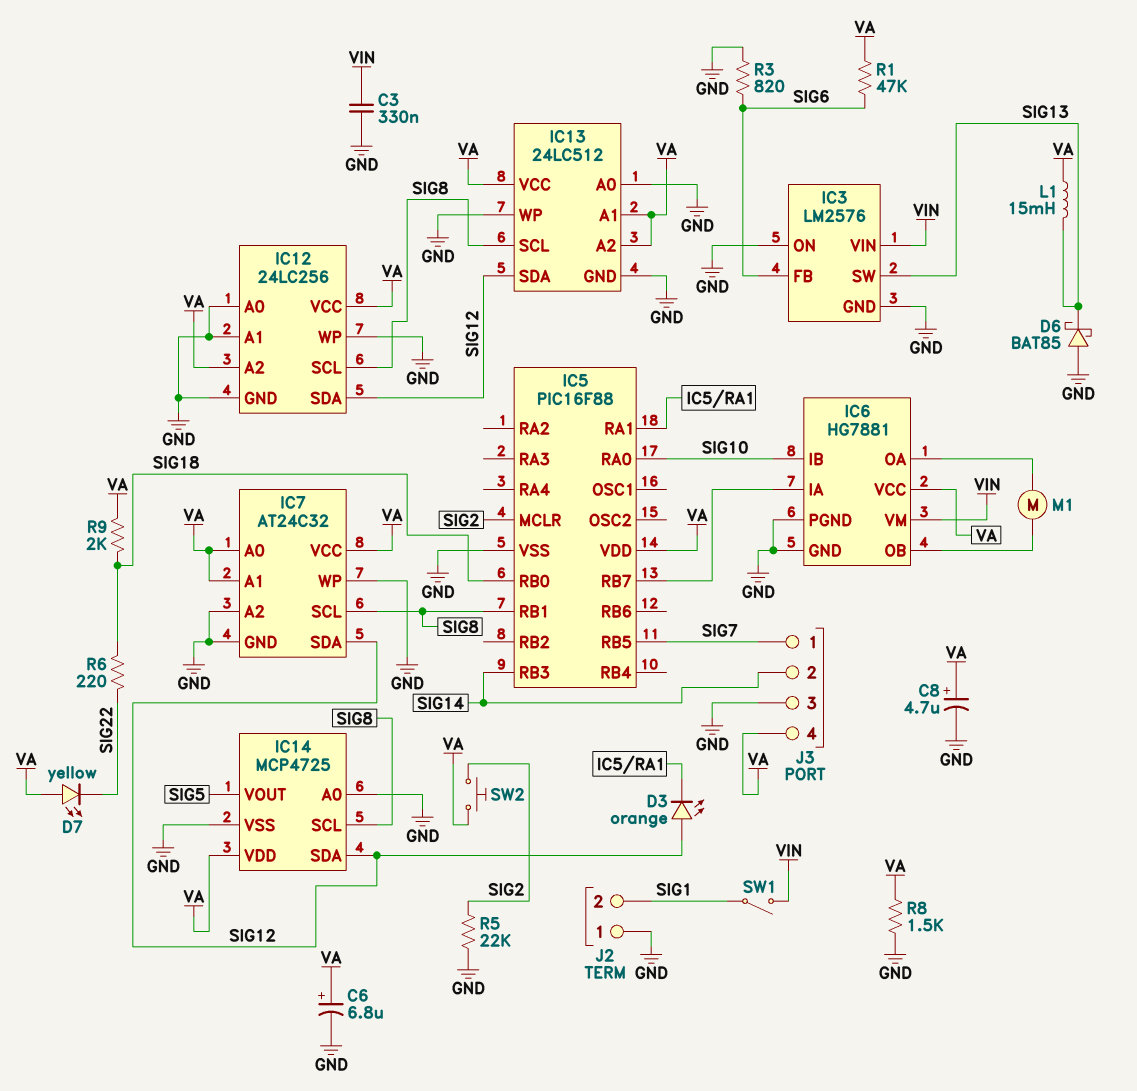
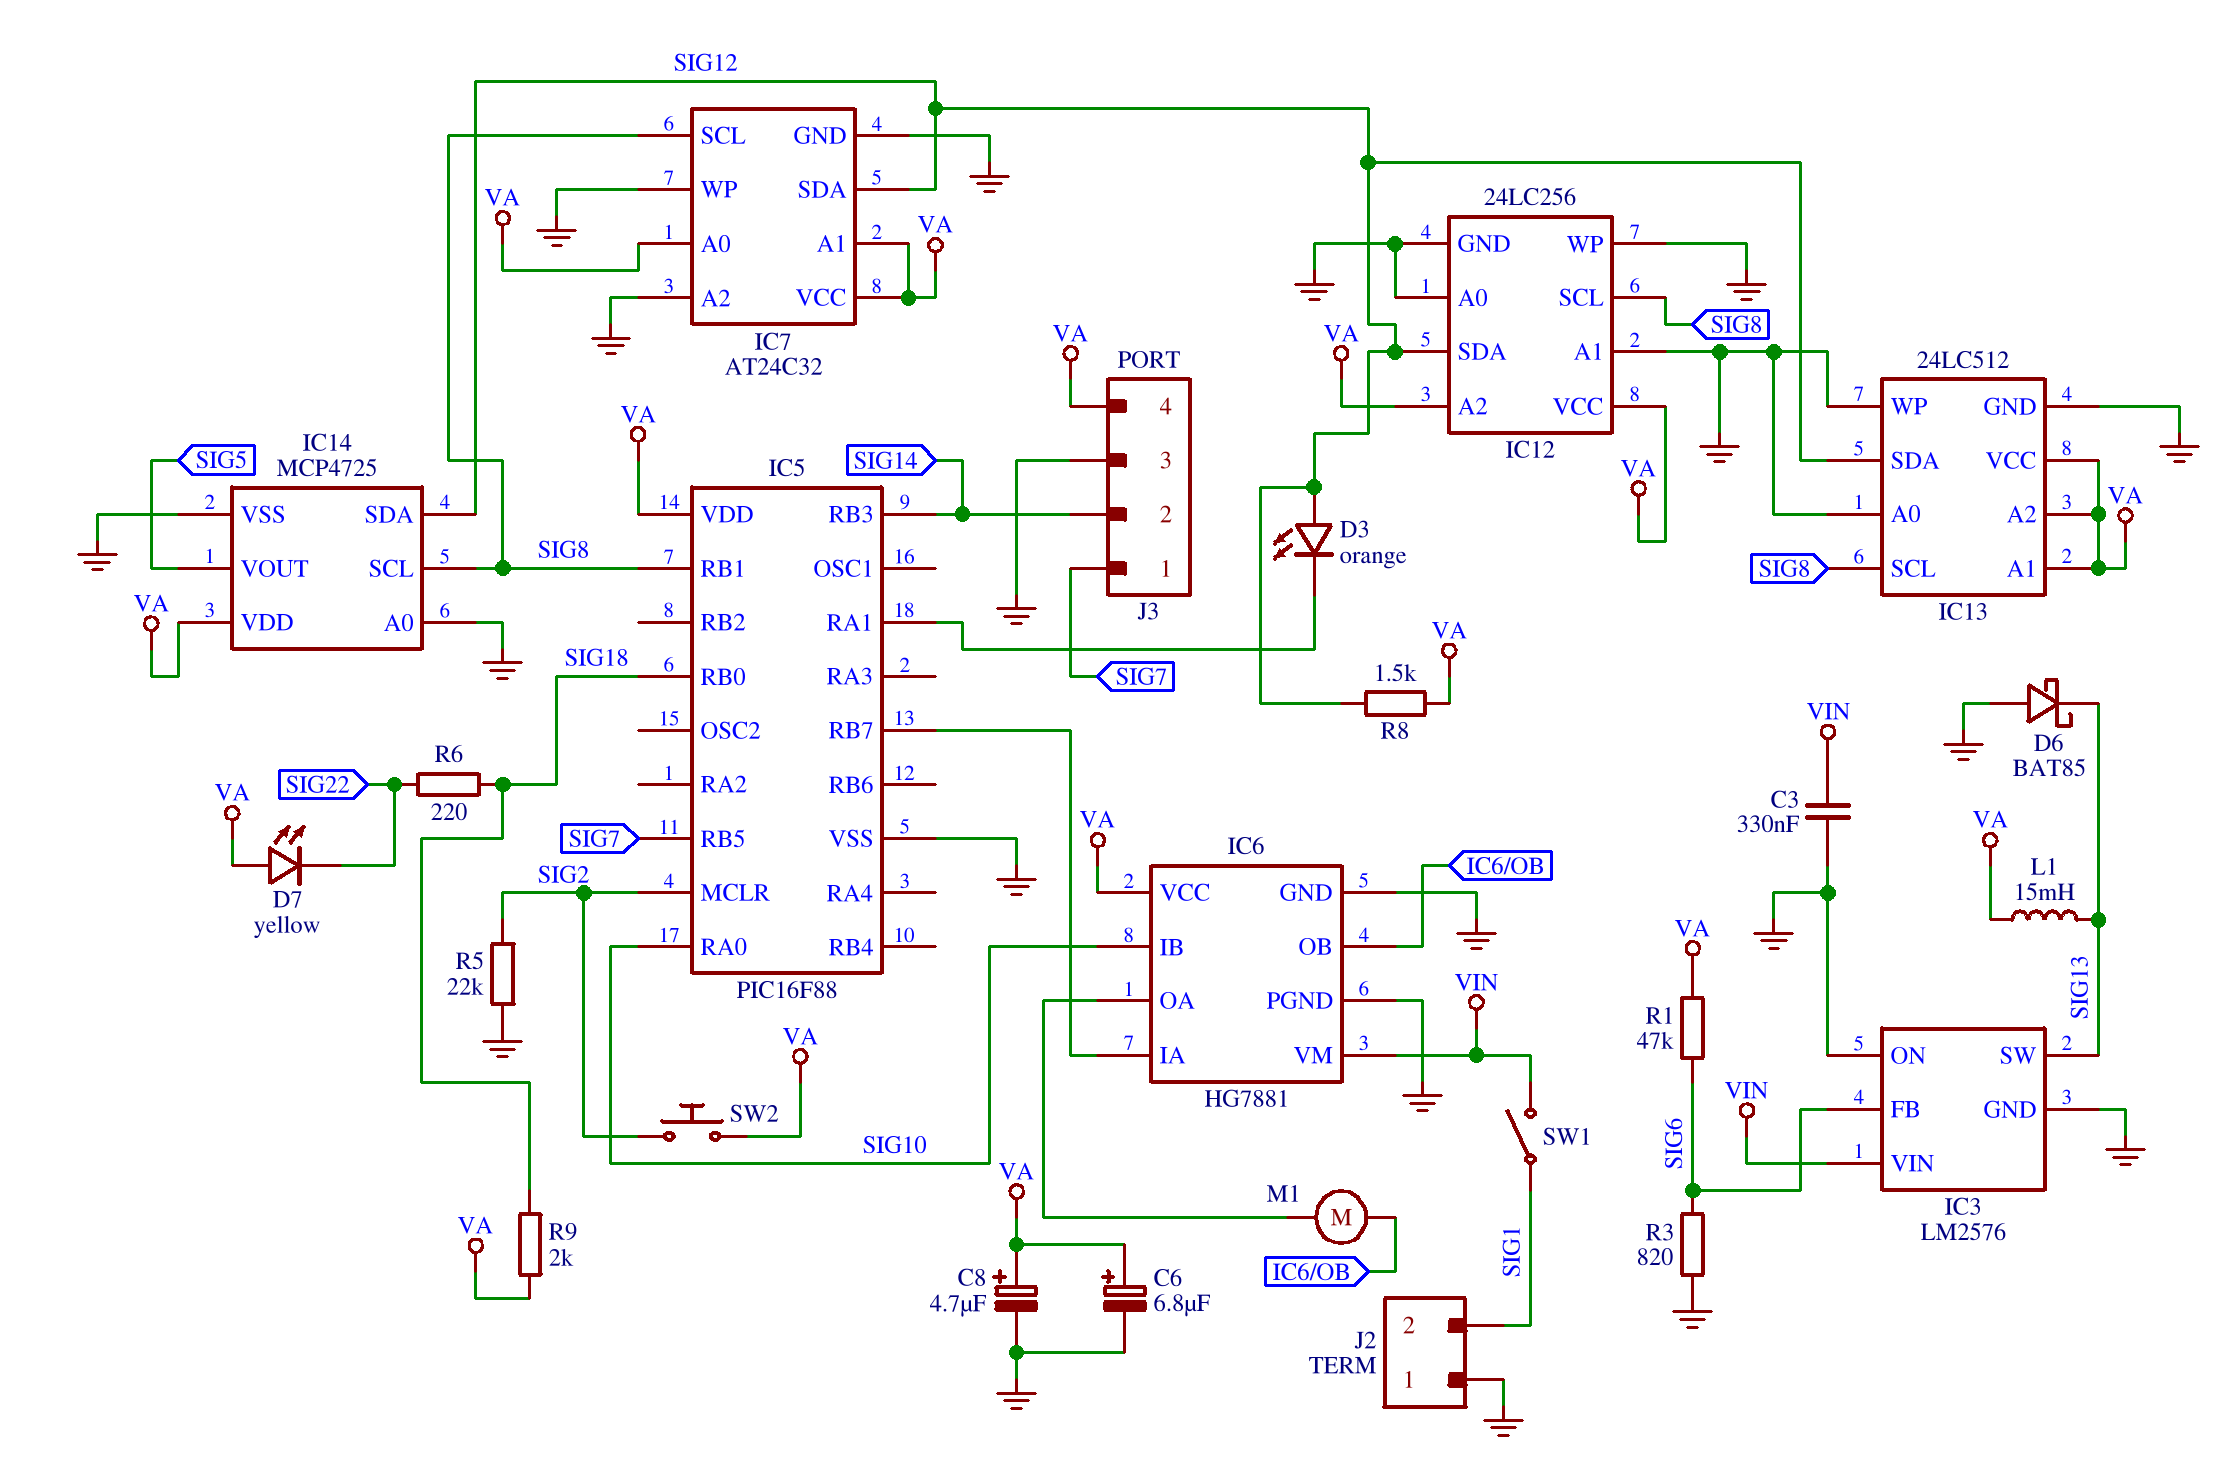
R8: 1.5k (GND, VA) -> 1.5k (SIG12, VA)

